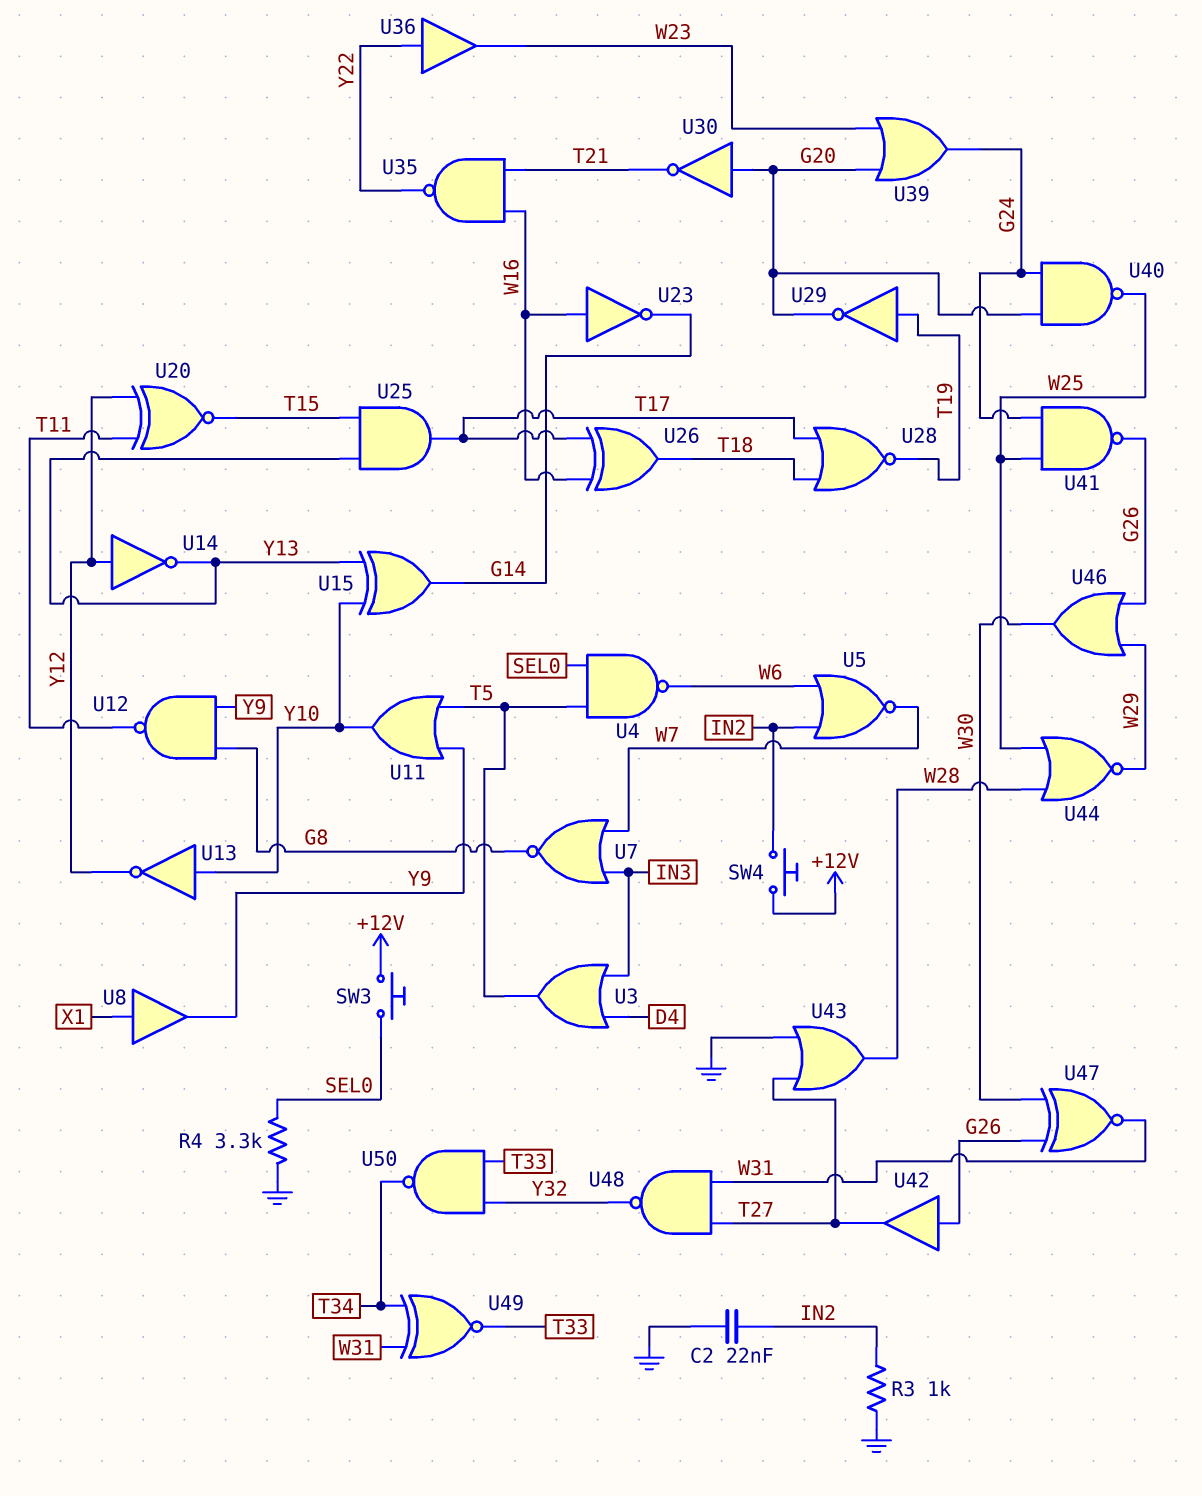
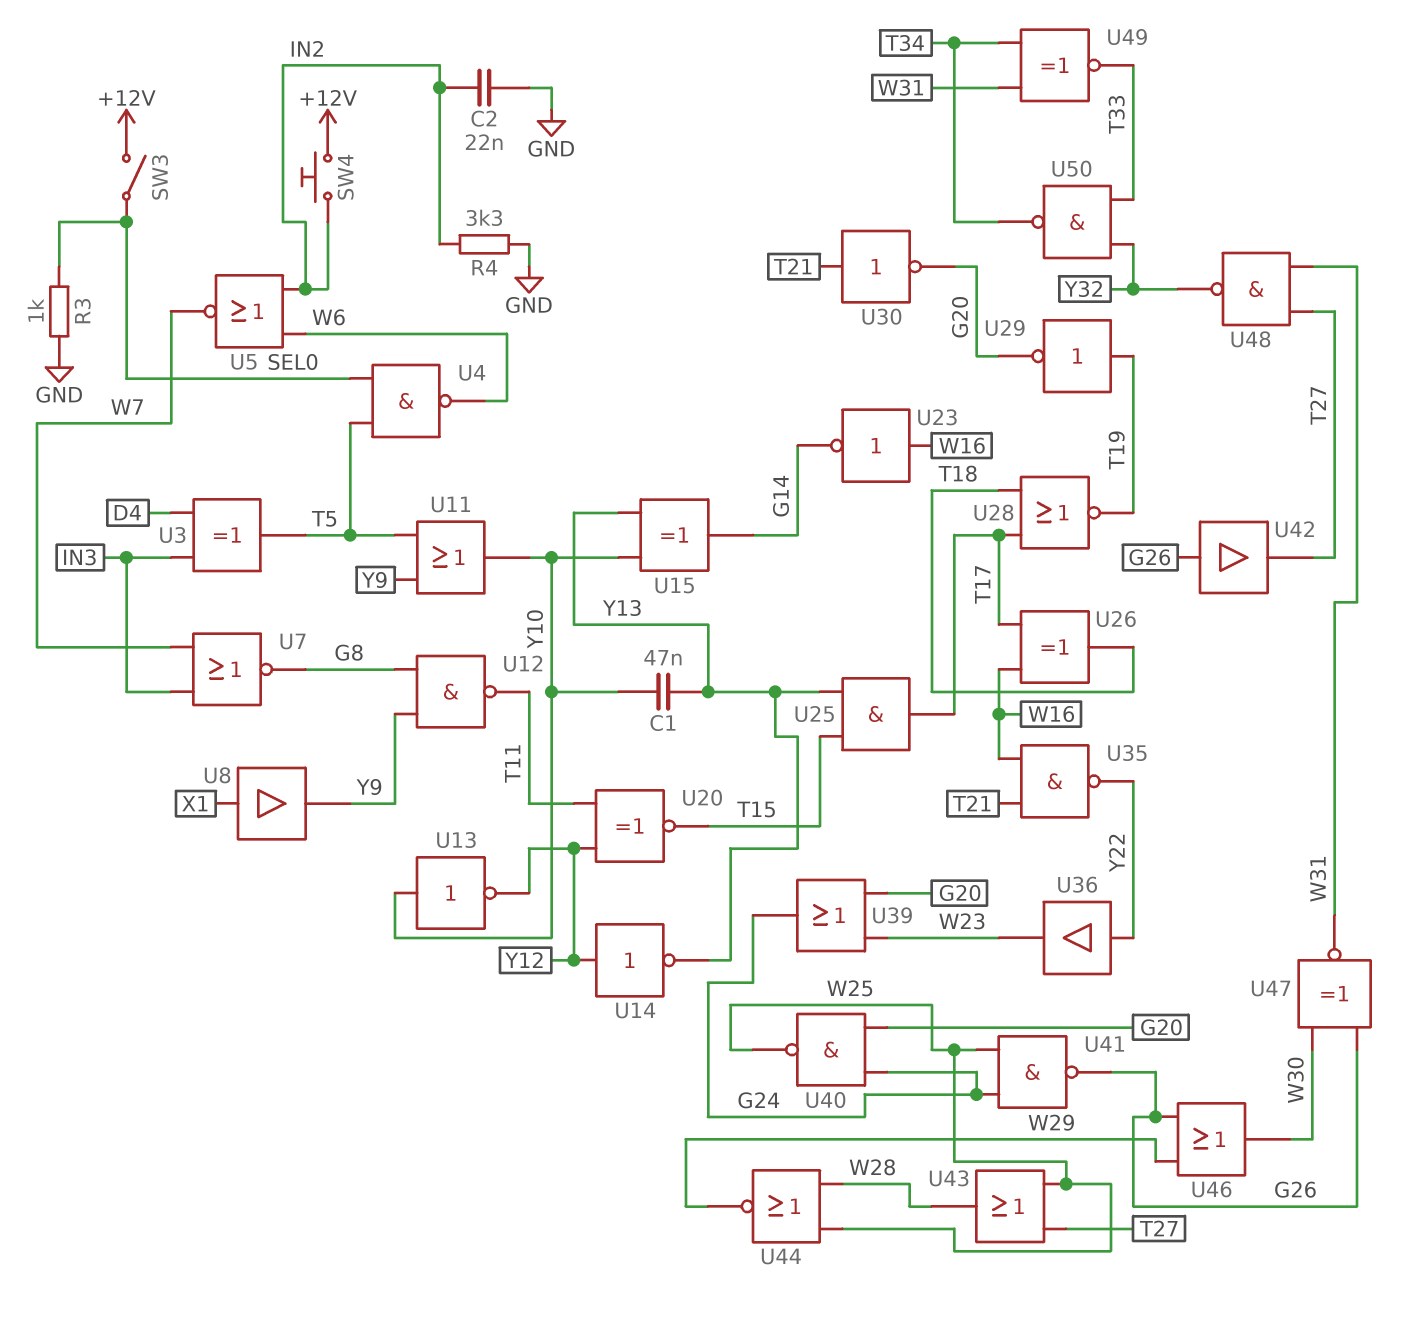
C1: none -> 47nF (Y10, Y13)
R3: 1k (GND, IN2) -> 1k (GND, SEL0)
R4: 3.3k (GND, SEL0) -> 3.3k (GND, IN2)
SW3: button (+12V, SEL0) -> switch (+12V, SEL0)
U3: OR (in D4, in IN3, out T5) -> XOR (in D4, in IN3, out T5)
U30: NOT (in G20, out T21) -> NOT (in T21, out G20)
U43: OR (in GND, in T27, out W28) -> OR (in T27, in W25, out W28)

